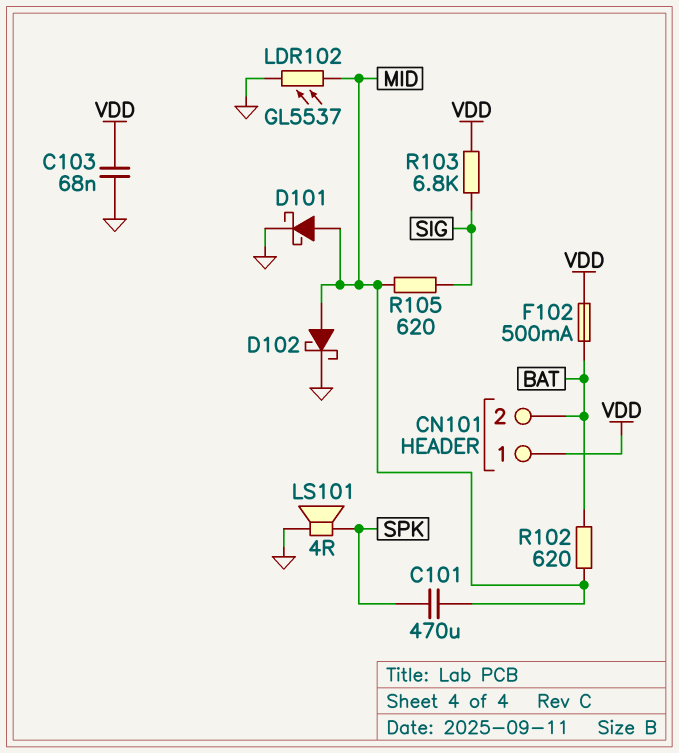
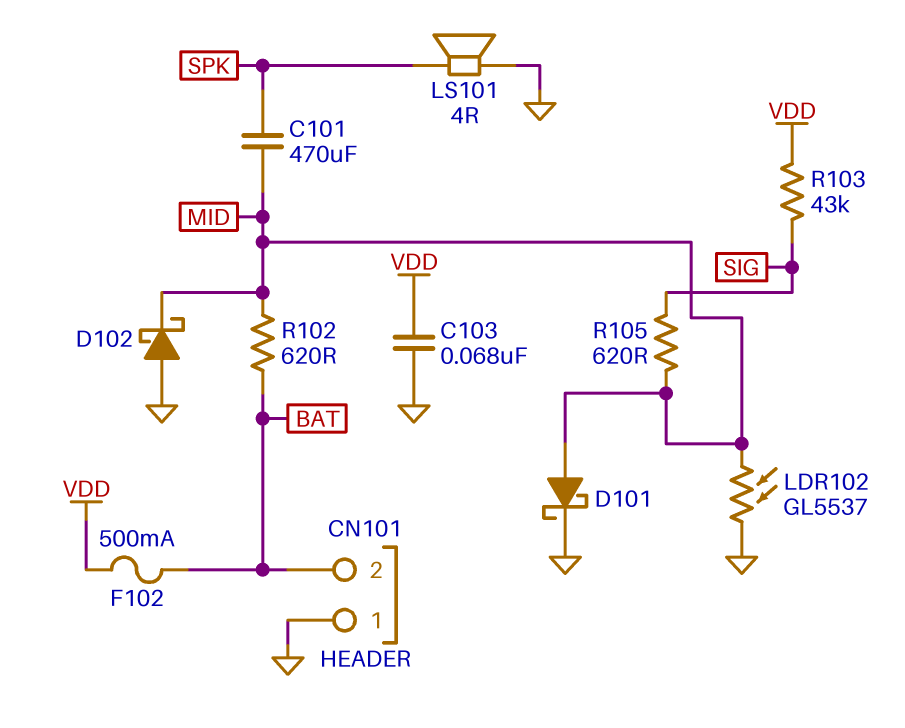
CN101 pin 1: VDD -> GND
D102: schottky (A MID, K GND) -> schottky (A GND, K MID)
R103: 6.8k (SIG, VDD) -> 43k (SIG, VDD)

